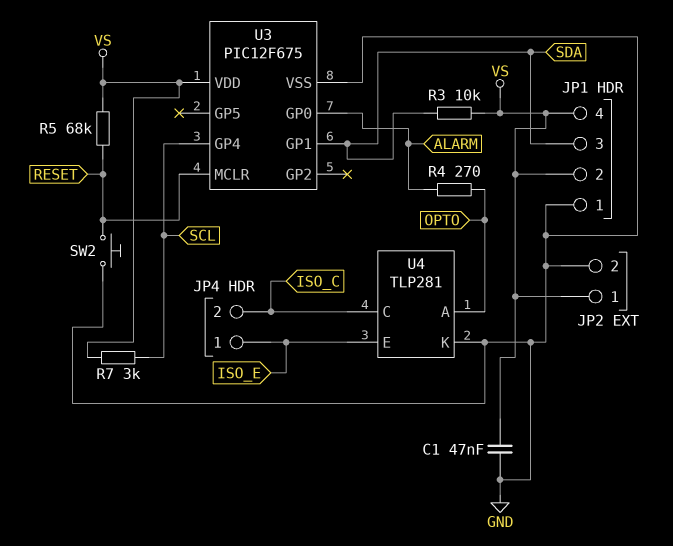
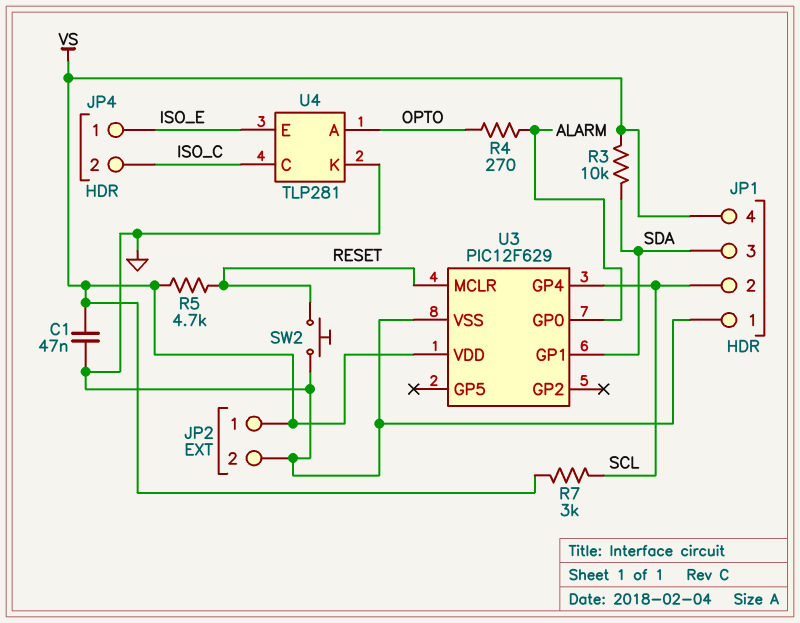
JP1 pin 2: VS -> SCL
R5: 68k (RESET, VS) -> 4.7k (RESET, VS)
U3: PIC12F675 -> PIC12F629

